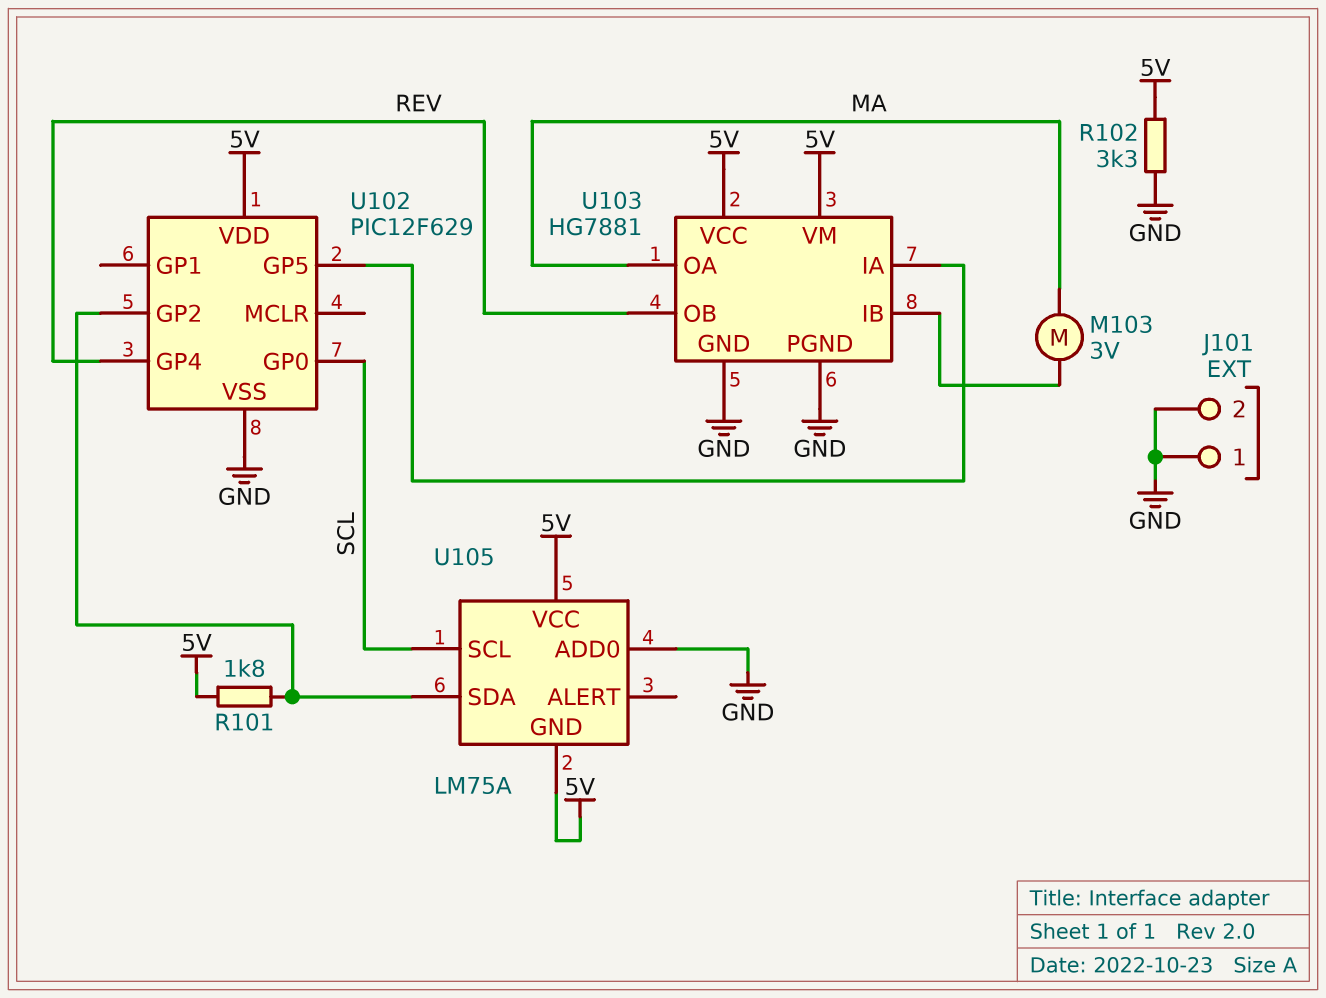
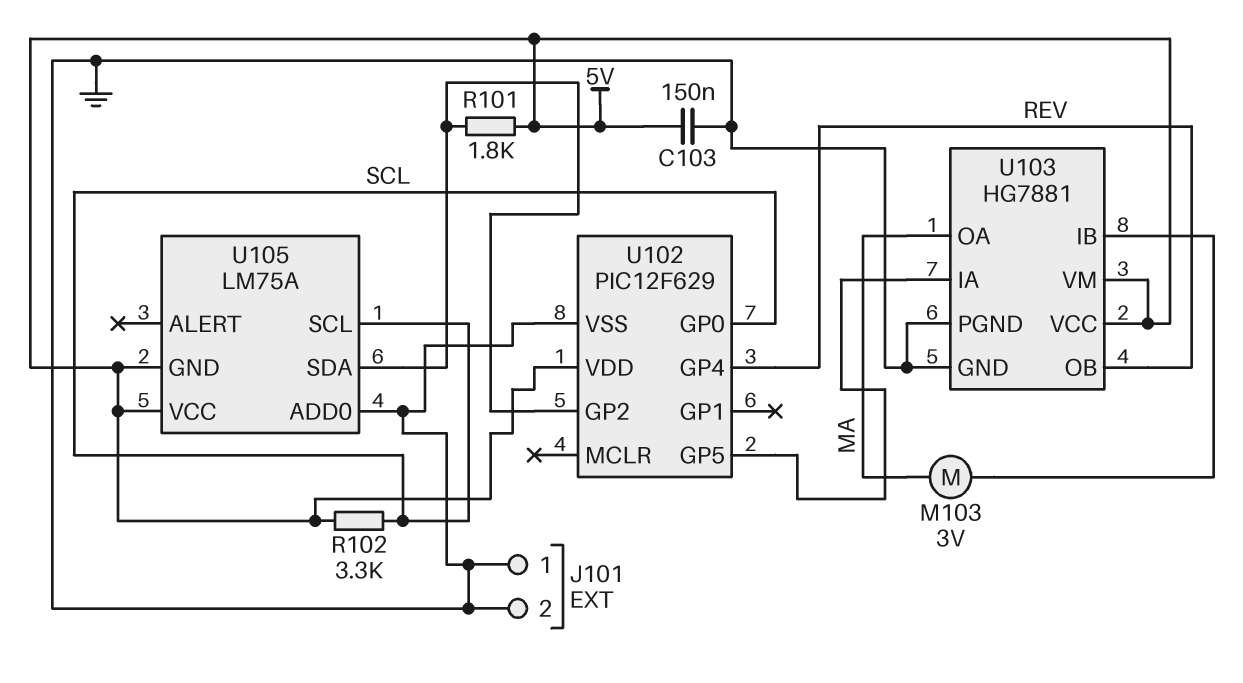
C103: none -> 150nF (5V, GND)
R102: 3.3k (5V, GND) -> 3.3k (5V, SCL)

